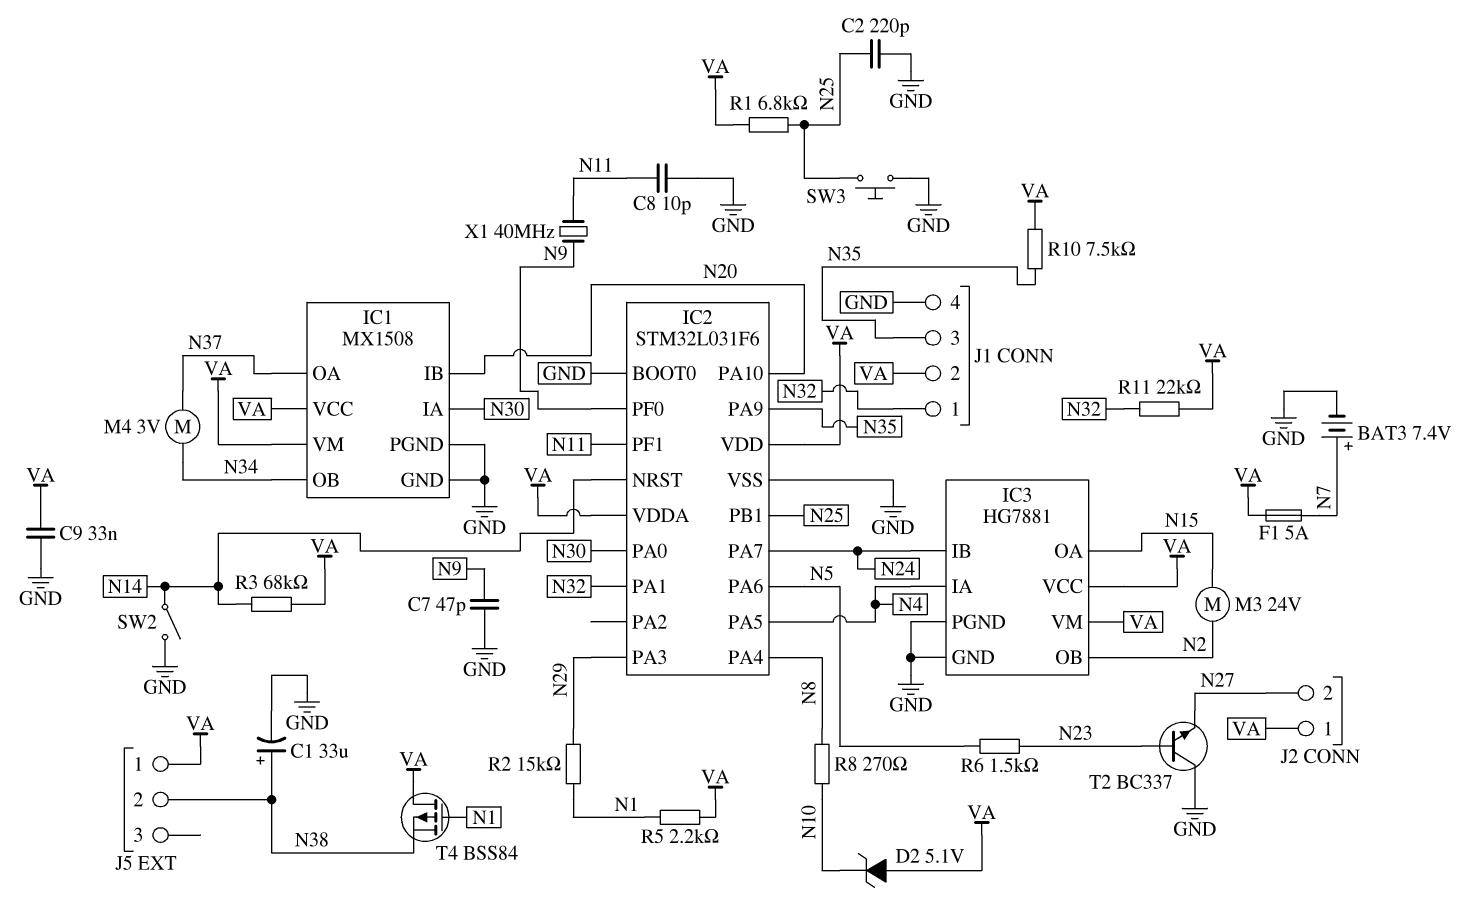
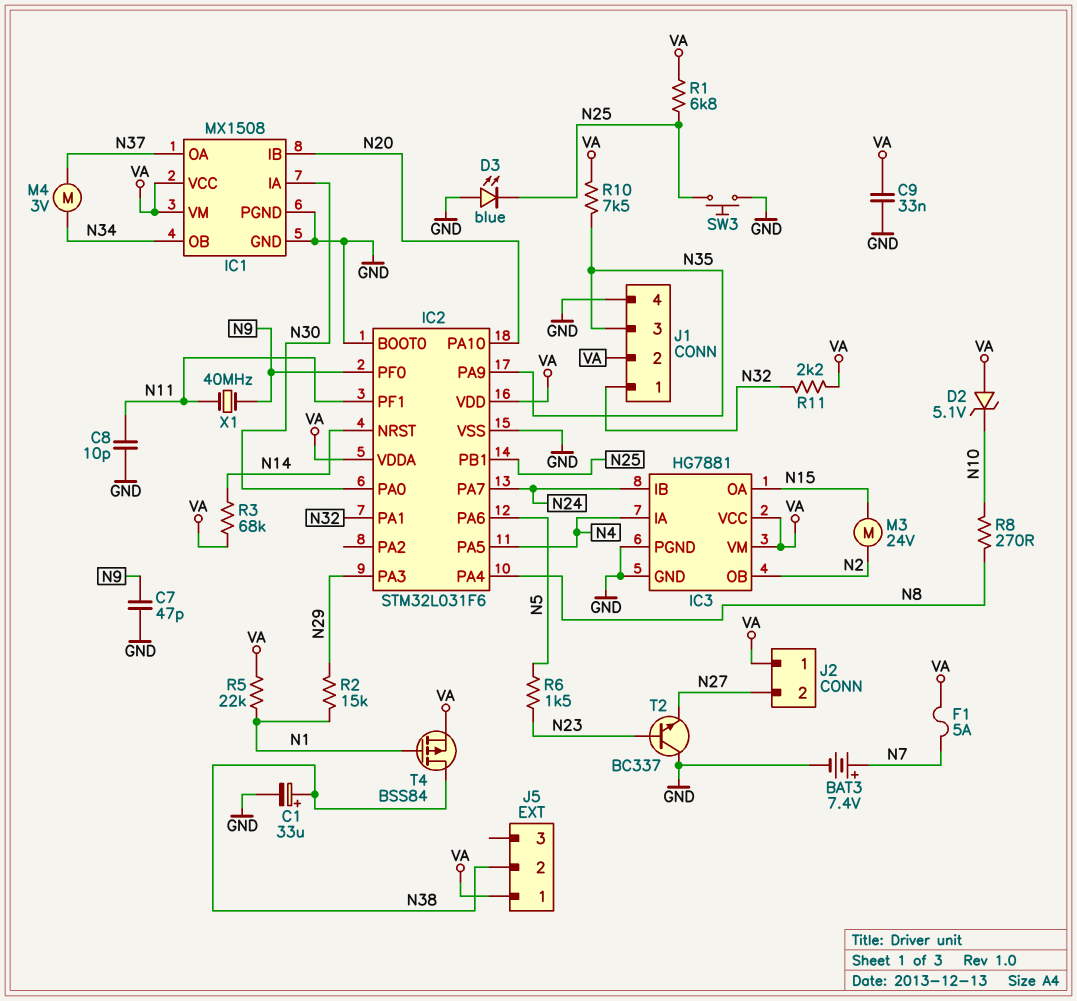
C2: 220pF (GND, N25) -> none
D3: none -> LED blue (A GND, K N25)
R5: 2.2k (N1, VA) -> 22k (N1, VA)
R11: 22k (N32, VA) -> 2.2k (N32, VA)
SW2: switch (GND, N14) -> none
T4: PMOS BSS84 (G N1, D VA, S N38) -> PMOS BSS84 (G N1, D N38, S VA)

